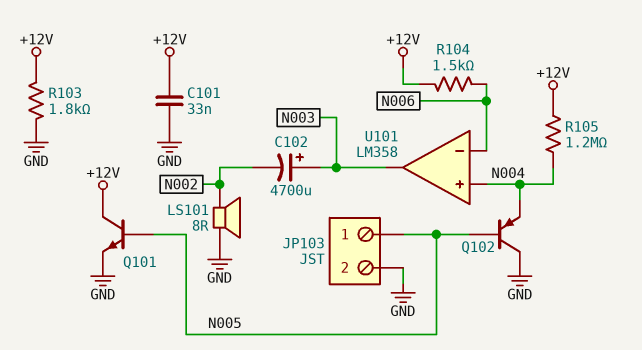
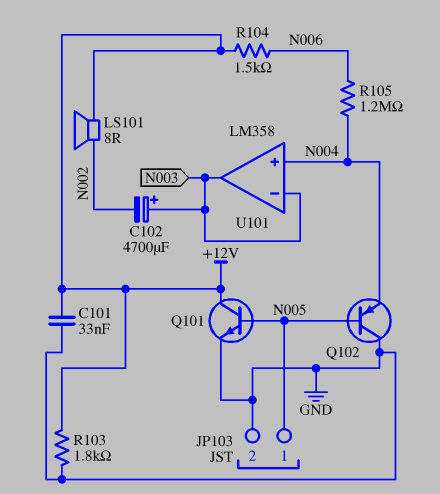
LS101: speaker 8R (GND, N002) -> speaker 8R (+12V, N002)
R105: 1.2M (+12V, N004) -> 1.2M (N004, N006)
U101 pin in-: N006 -> N003

